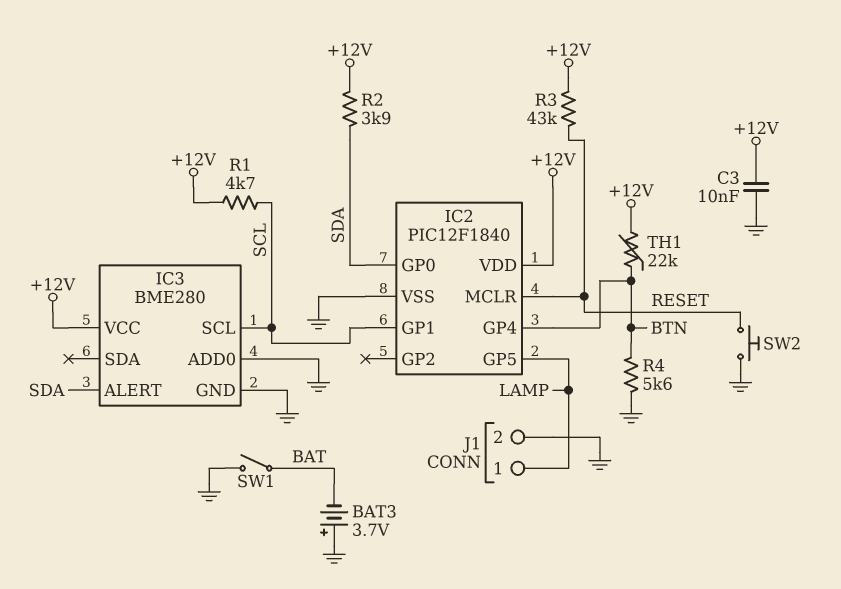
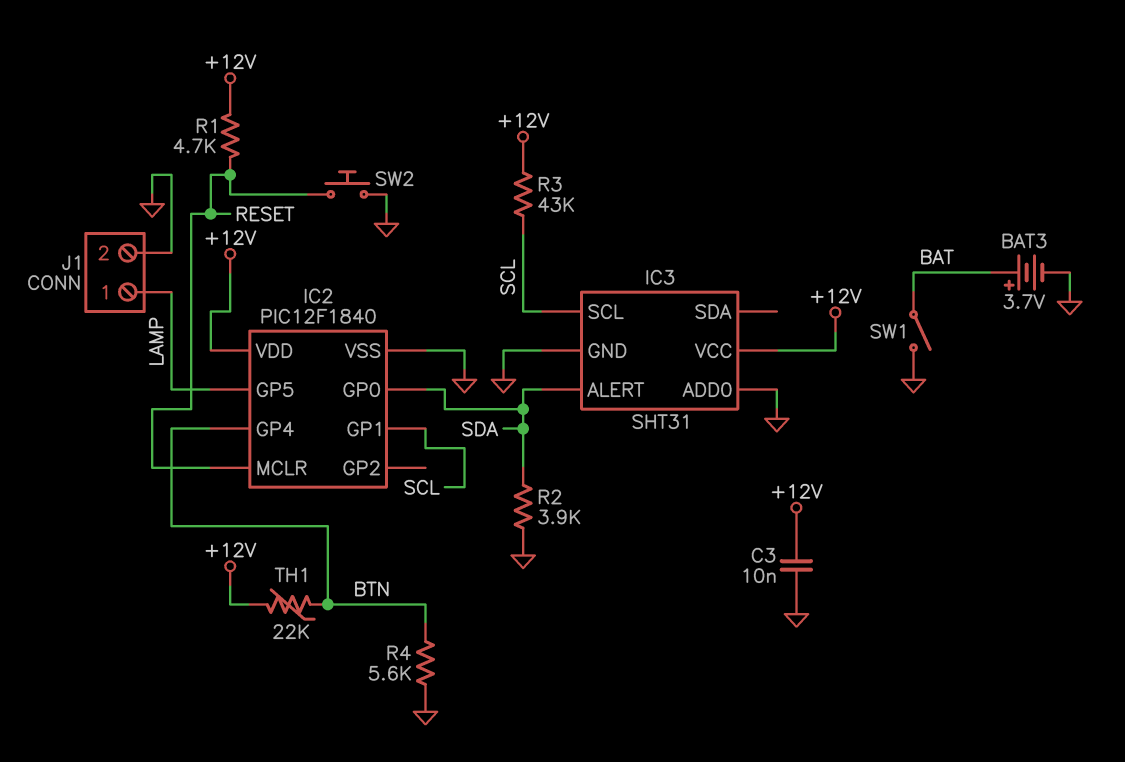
BAT3: 3.7V (plus GND, minus BAT) -> 3.7V (plus BAT, minus GND)
IC3: BME280 -> SHT31
R1: 4.7k (+12V, SCL) -> 4.7k (+12V, RESET)
R2: 3.9k (+12V, SDA) -> 3.9k (GND, SDA)
R3: 43k (+12V, RESET) -> 43k (+12V, SCL)

